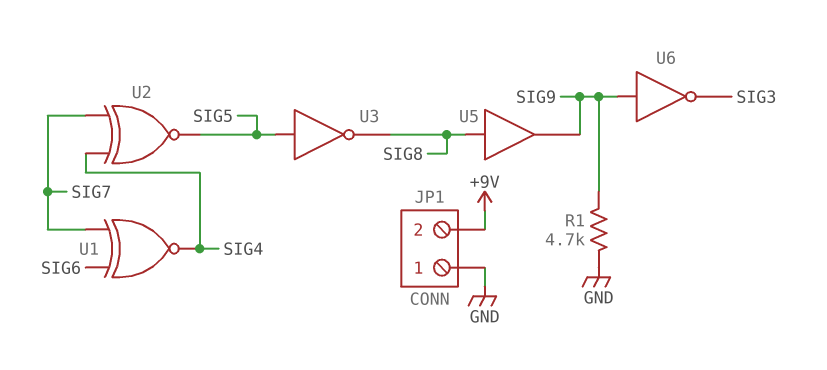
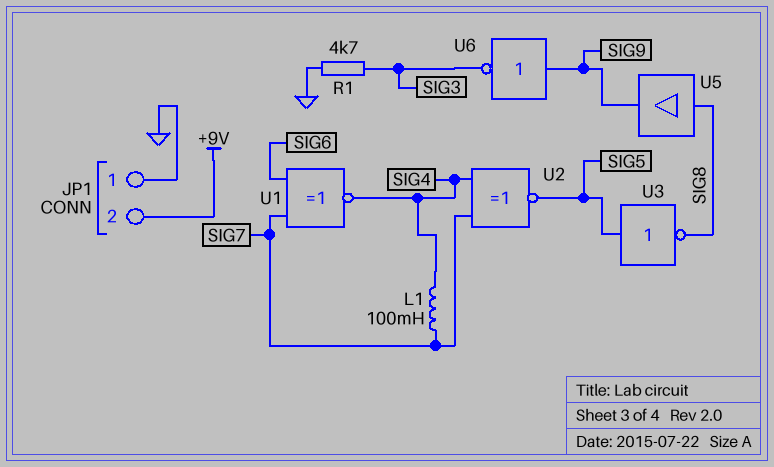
L1: none -> 100mH (SIG4, SIG7)
R1: 4.7k (GND, SIG9) -> 4.7k (GND, SIG3)

